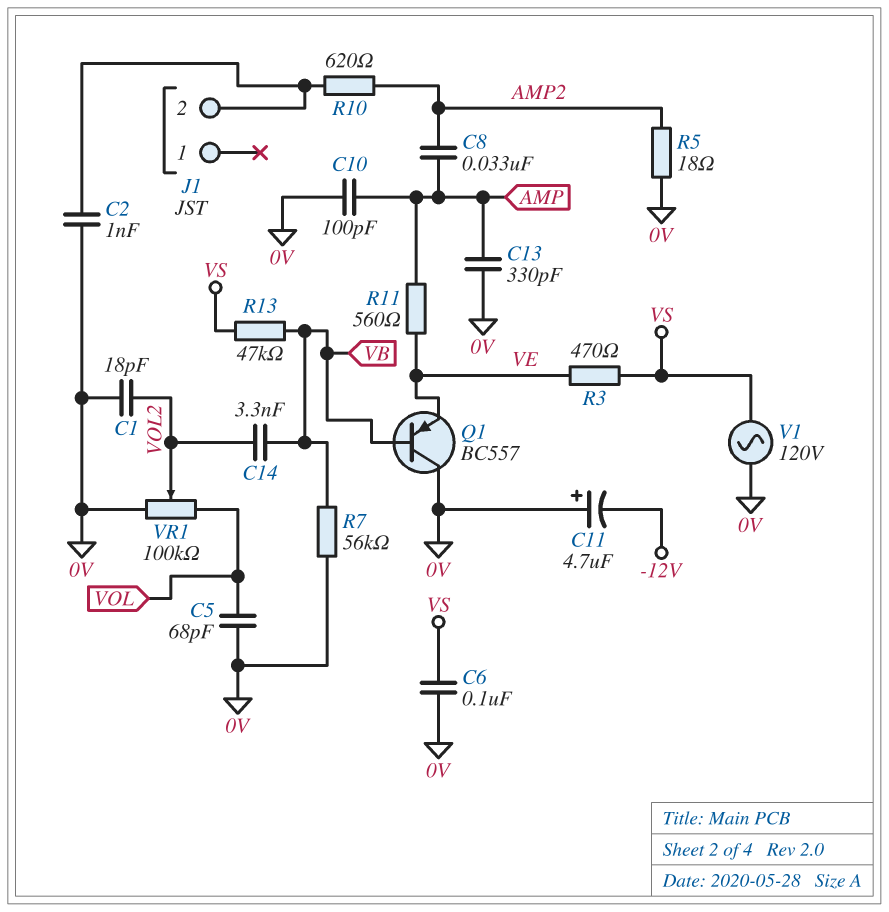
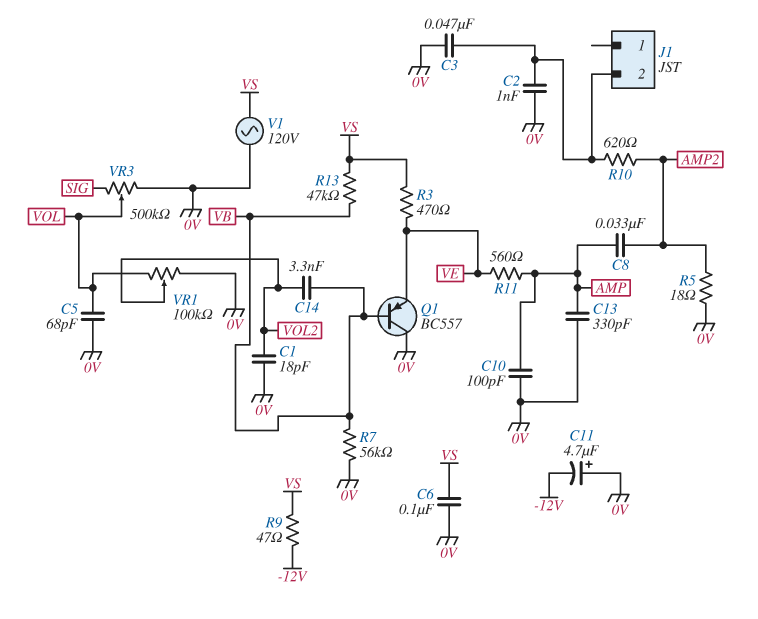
C3: none -> 47nF (0V, J1/2)
R9: none -> 47 (-12V, VS)
VR3: none -> 500k (0V, SIG, wiper VOL)

